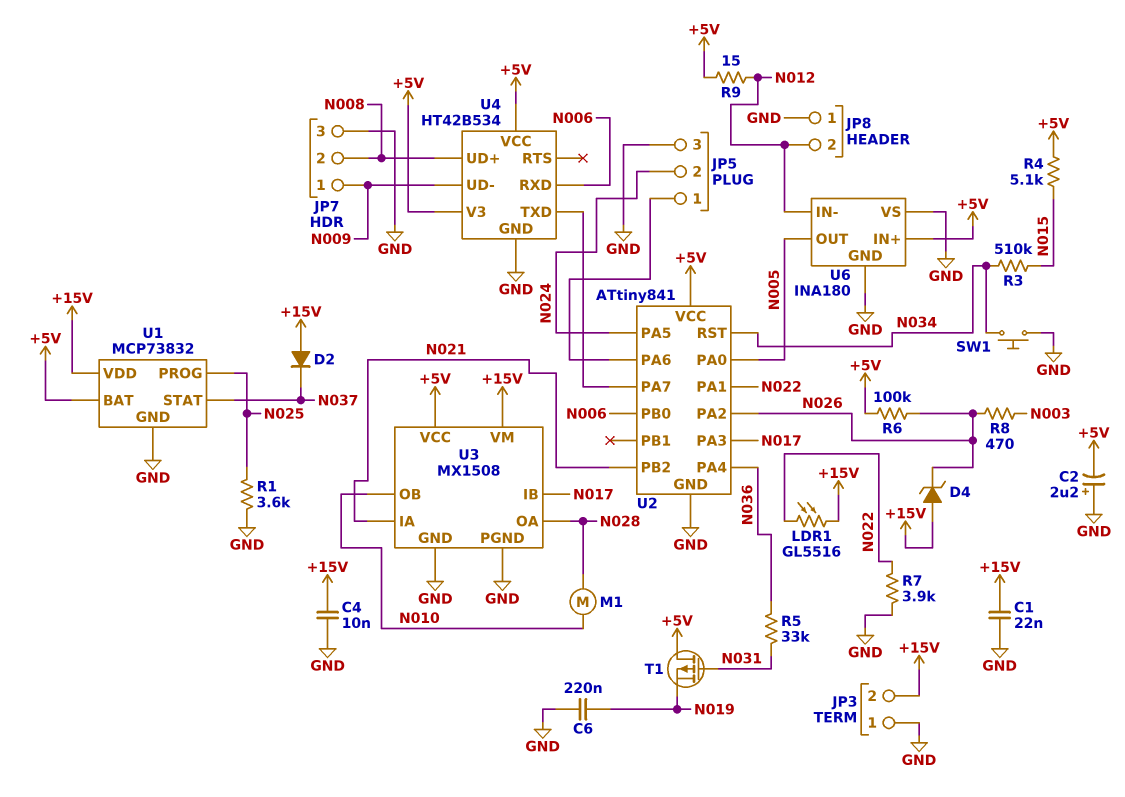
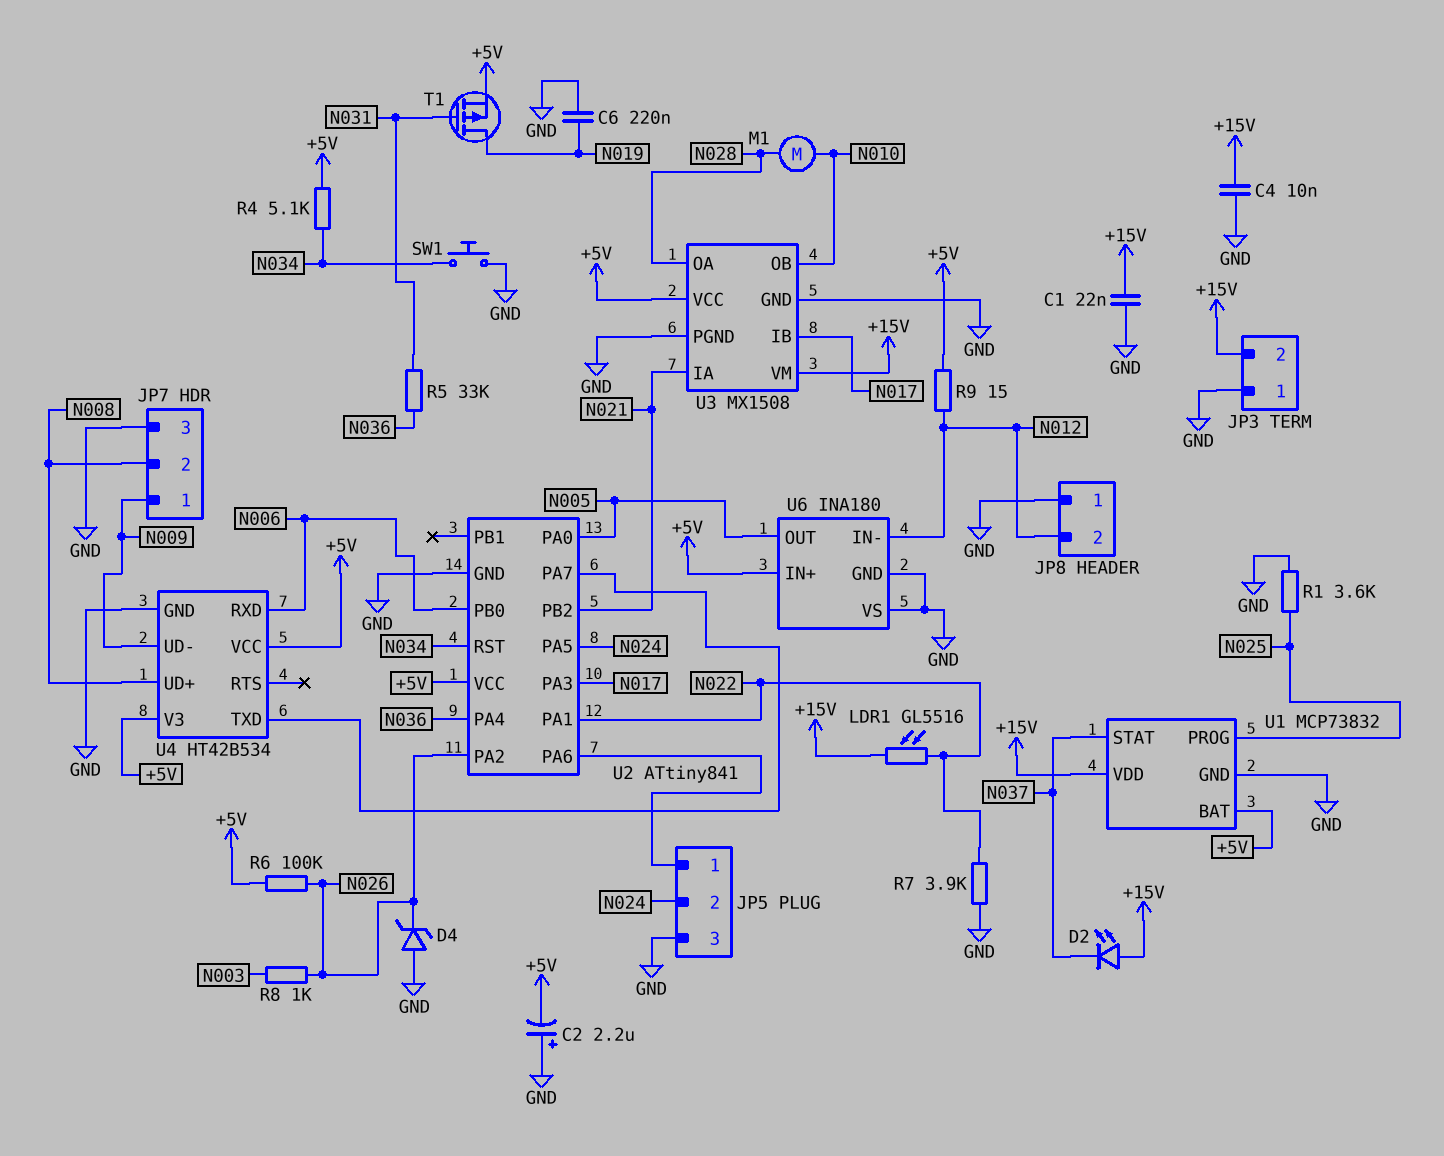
D2: diode (A +15V, K N037) -> LED (A +15V, K N037)
D4: zener (A +15V, K N026) -> zener (A GND, K N026)
R3: 510k (N015, N034) -> none
R4: 5.1k (+5V, N015) -> 5.1k (+5V, N034)
R8: 470 (N003, N026) -> 1k (N003, N026)
T1: PMOS (G N031, D +5V, S N019) -> PMOS (G N031, D N019, S +5V)

